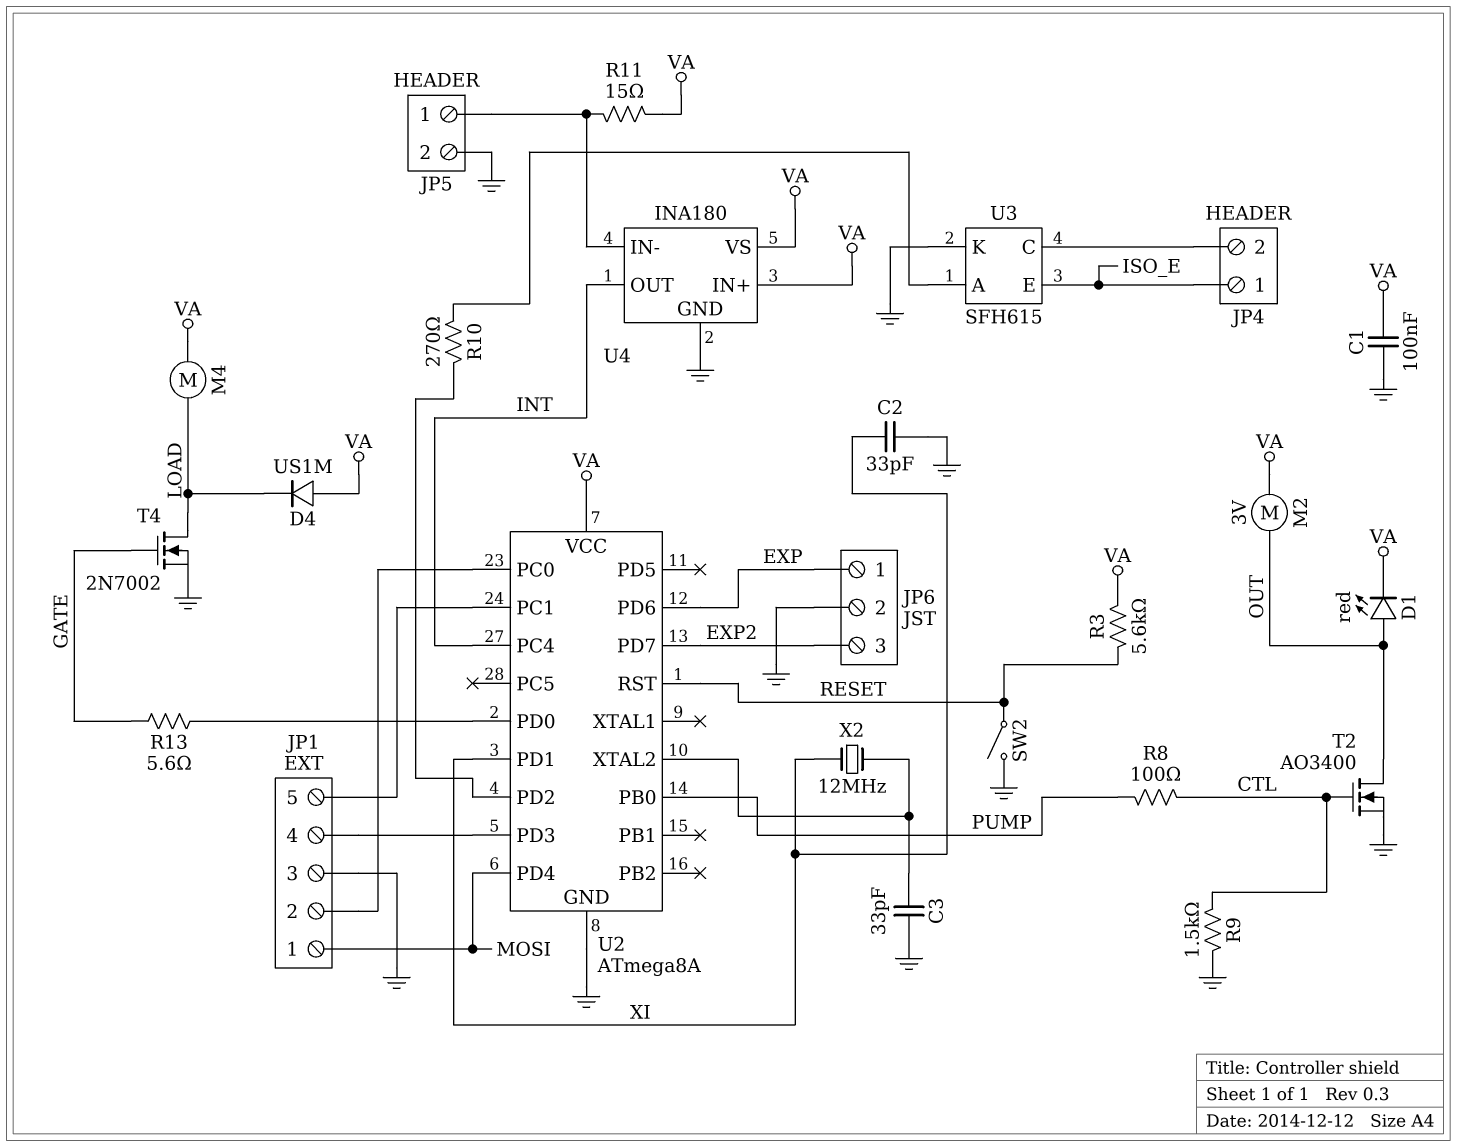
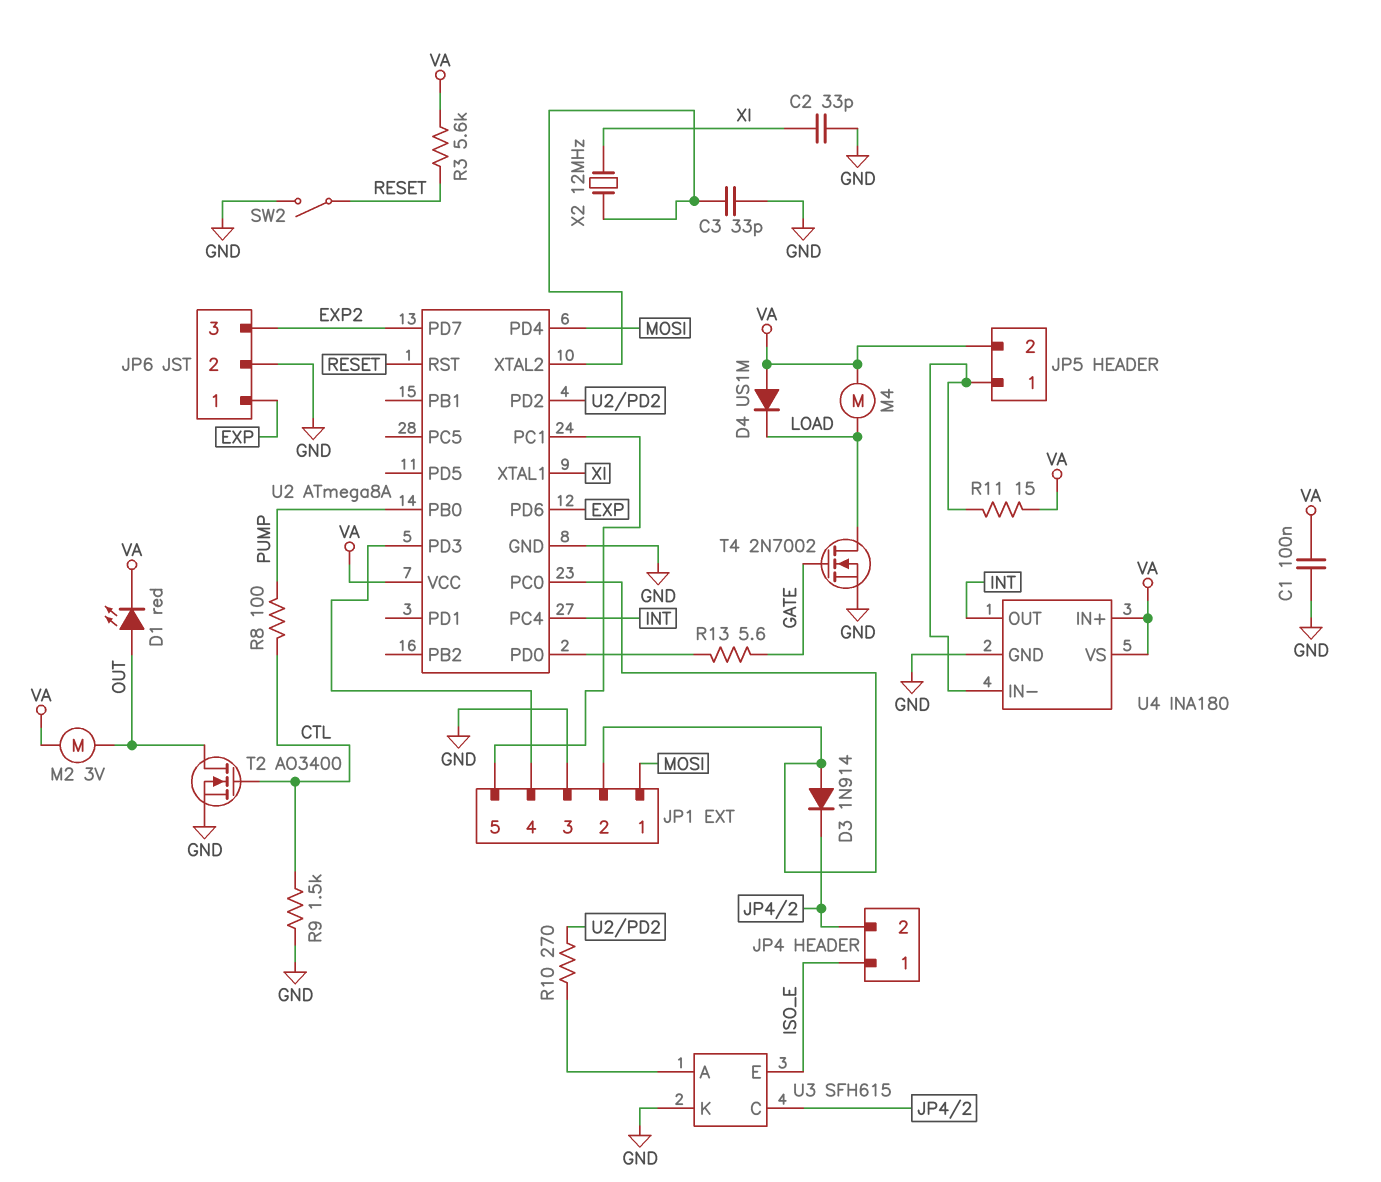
D3: none -> diode 1N914 (A JP1/2, K JP4/2)
JP5 pin 2: GND -> VA
U2 pin PD1: XI -> none
U2 pin XTAL1: none -> XI

